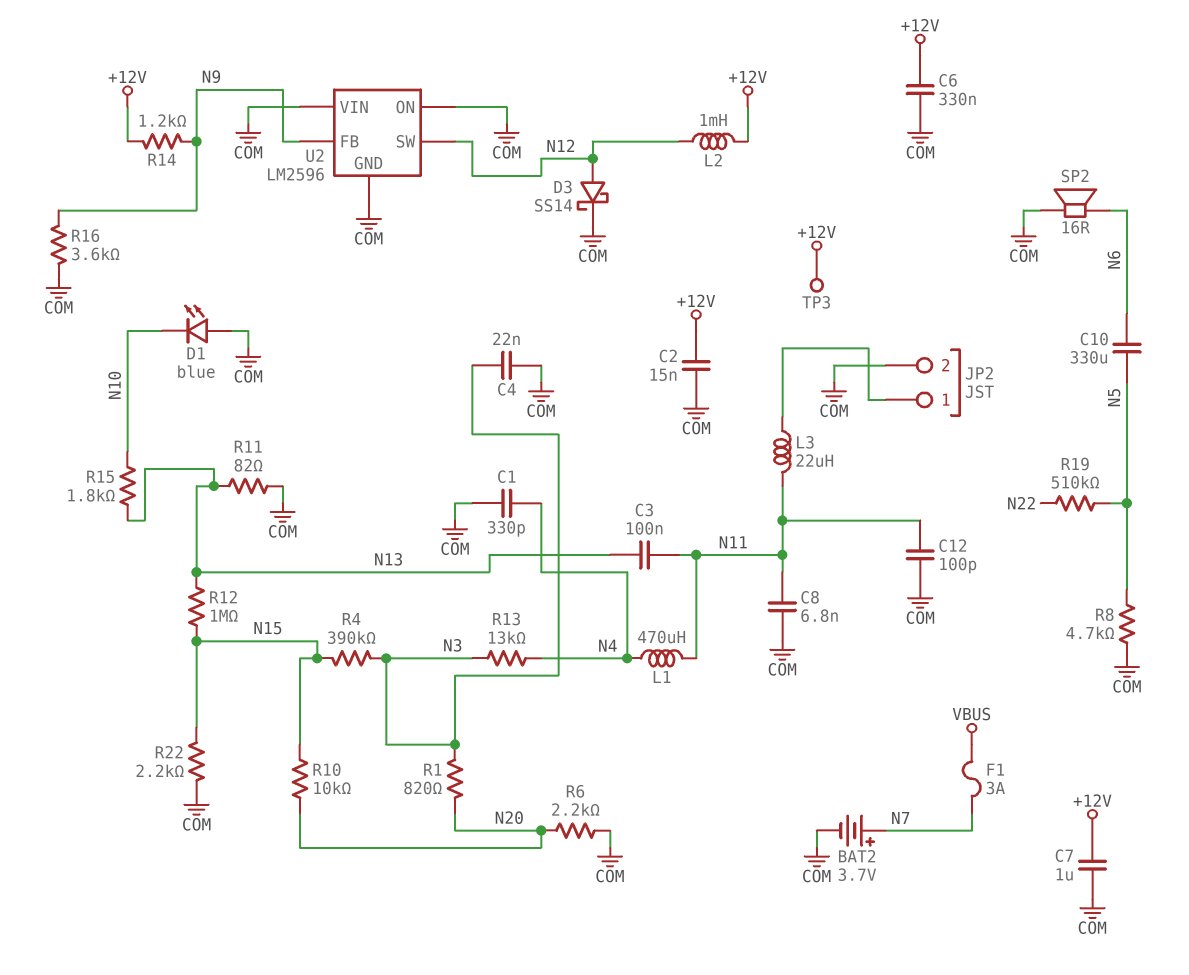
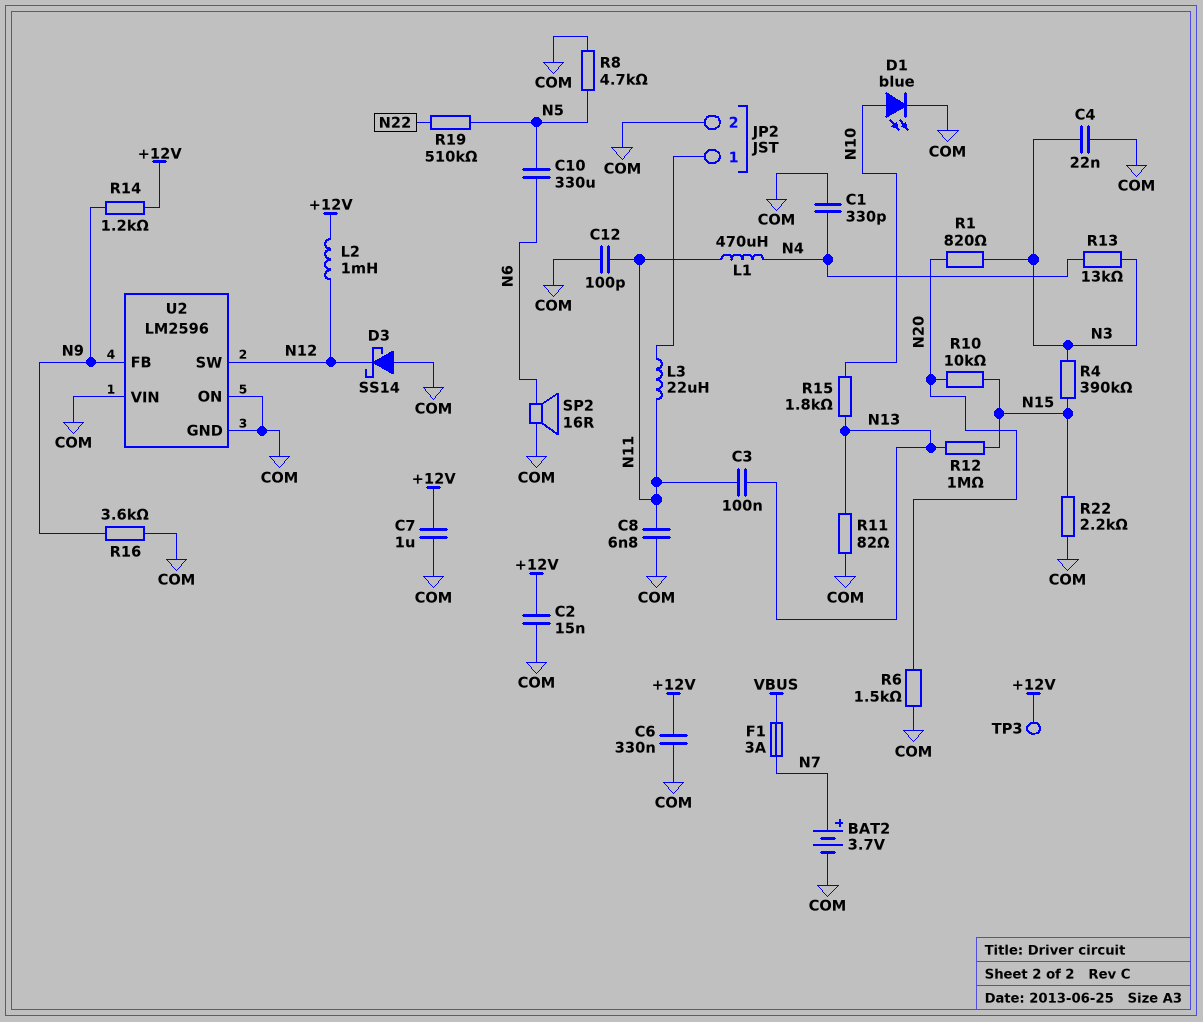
D1: LED blue (A COM, K N10) -> LED blue (A N10, K COM)
D3: schottky SS14 (A N12, K COM) -> schottky SS14 (A COM, K N12)
R6: 2.2k (COM, N20) -> 1.5k (COM, N20)

